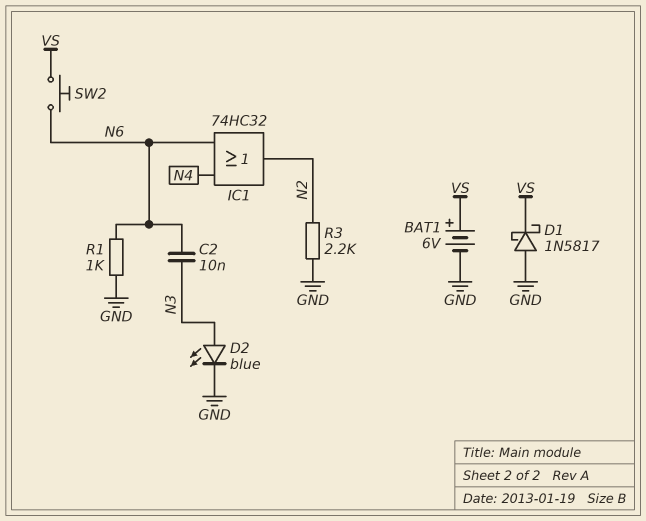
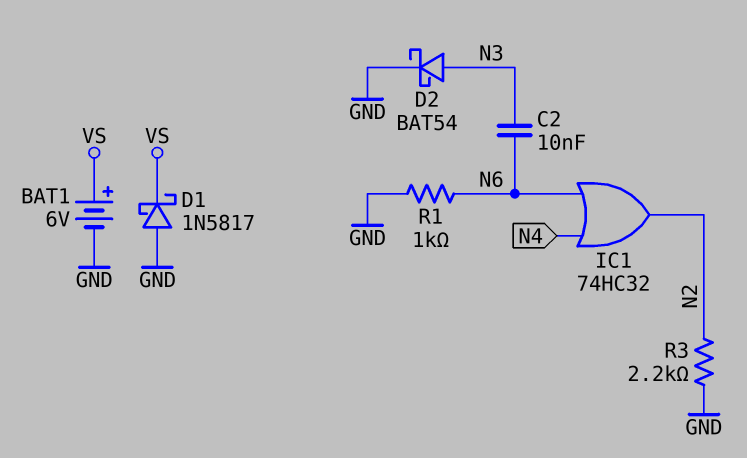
D2: LED blue (A N3, K GND) -> schottky BAT54 (A N3, K GND)
SW2: button (N6, VS) -> none

